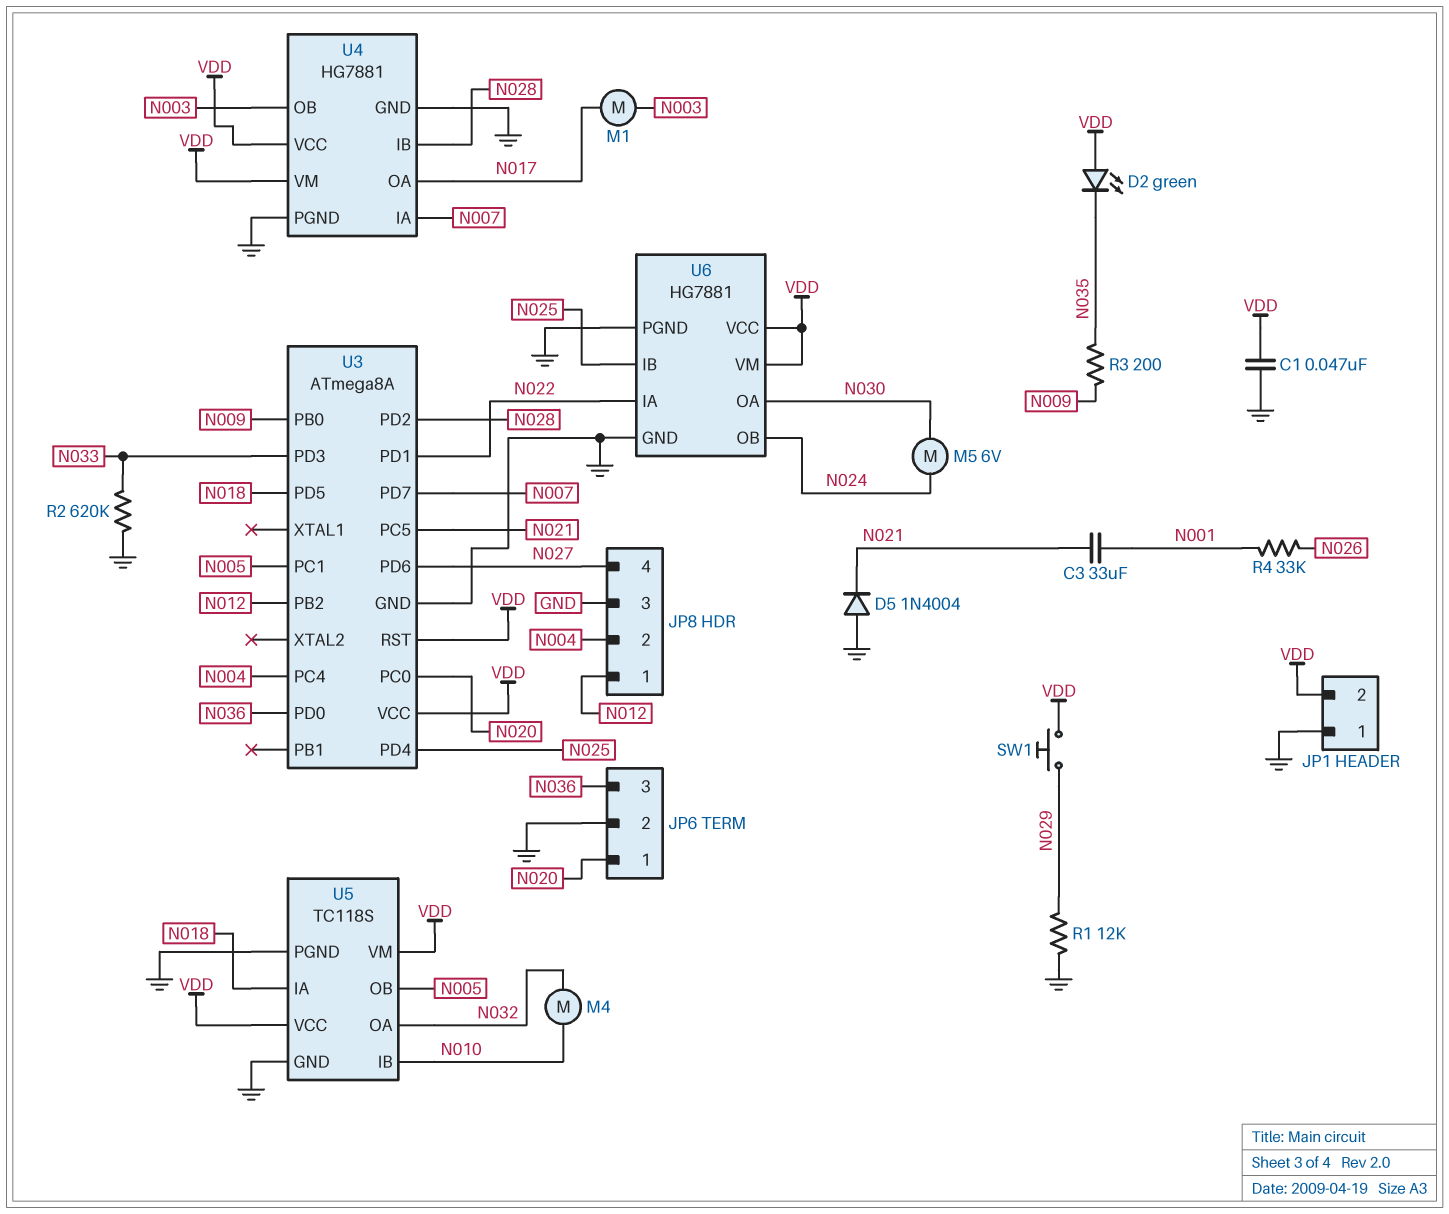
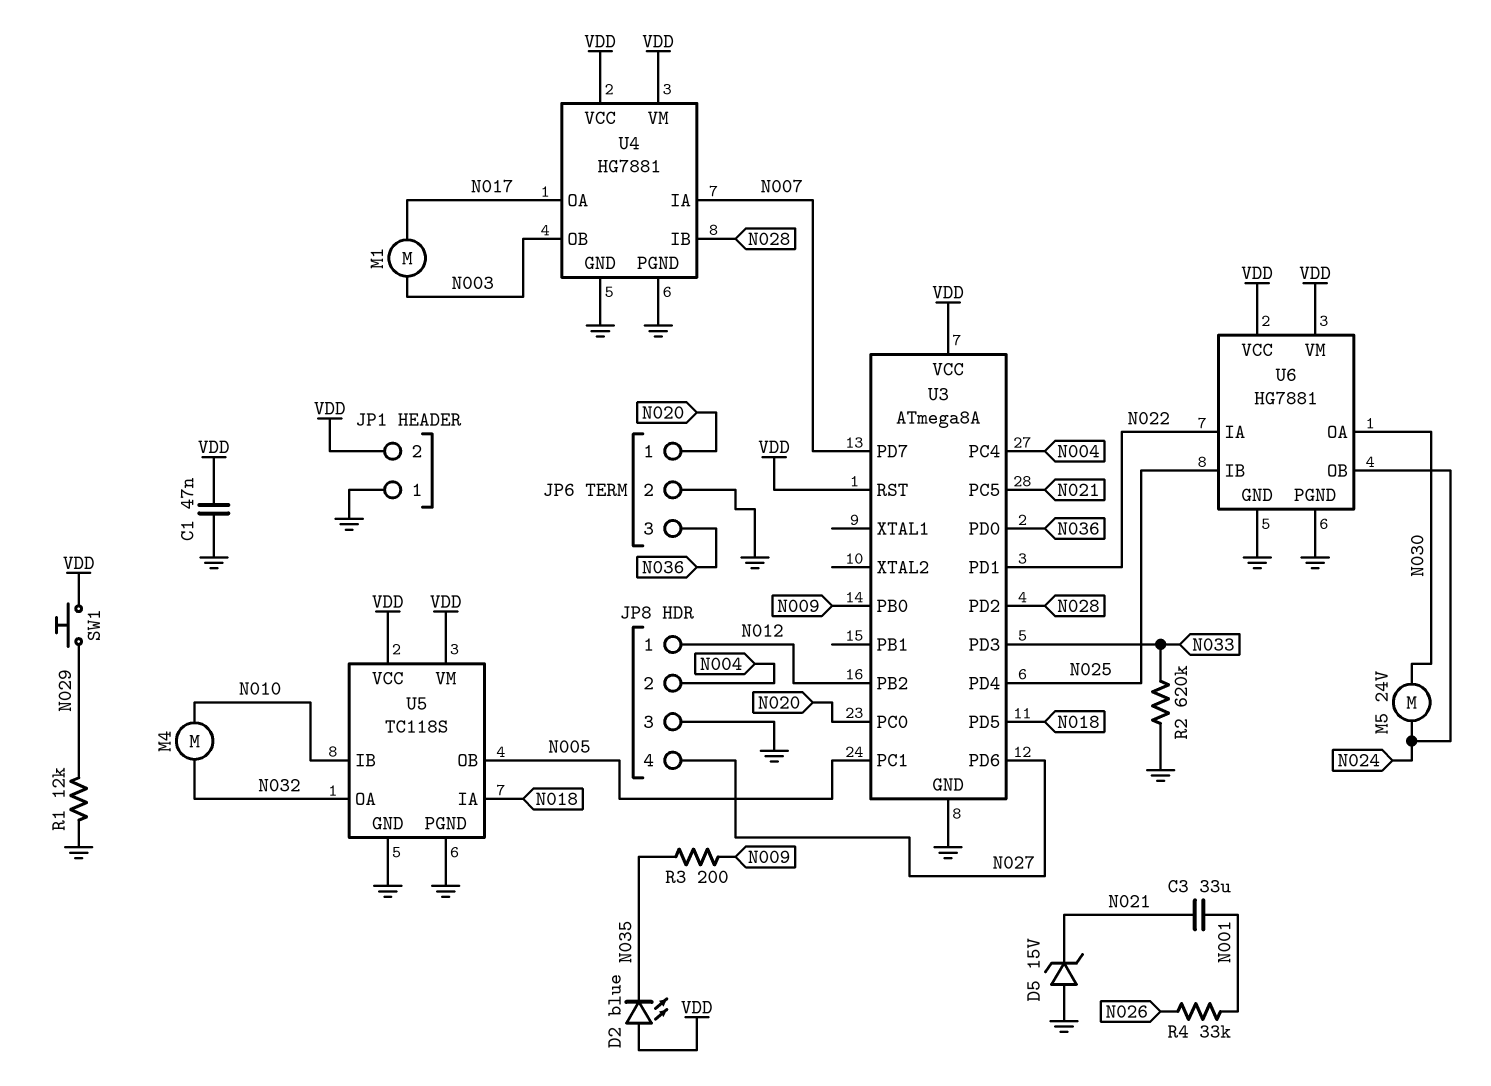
D2: LED green (A VDD, K N035) -> LED blue (A VDD, K N035)
D5: diode 1N4004 (A GND, K N021) -> zener 15V (A GND, K N021)
M5: motor 6V (N024, N030) -> motor 24V (N024, N030)

